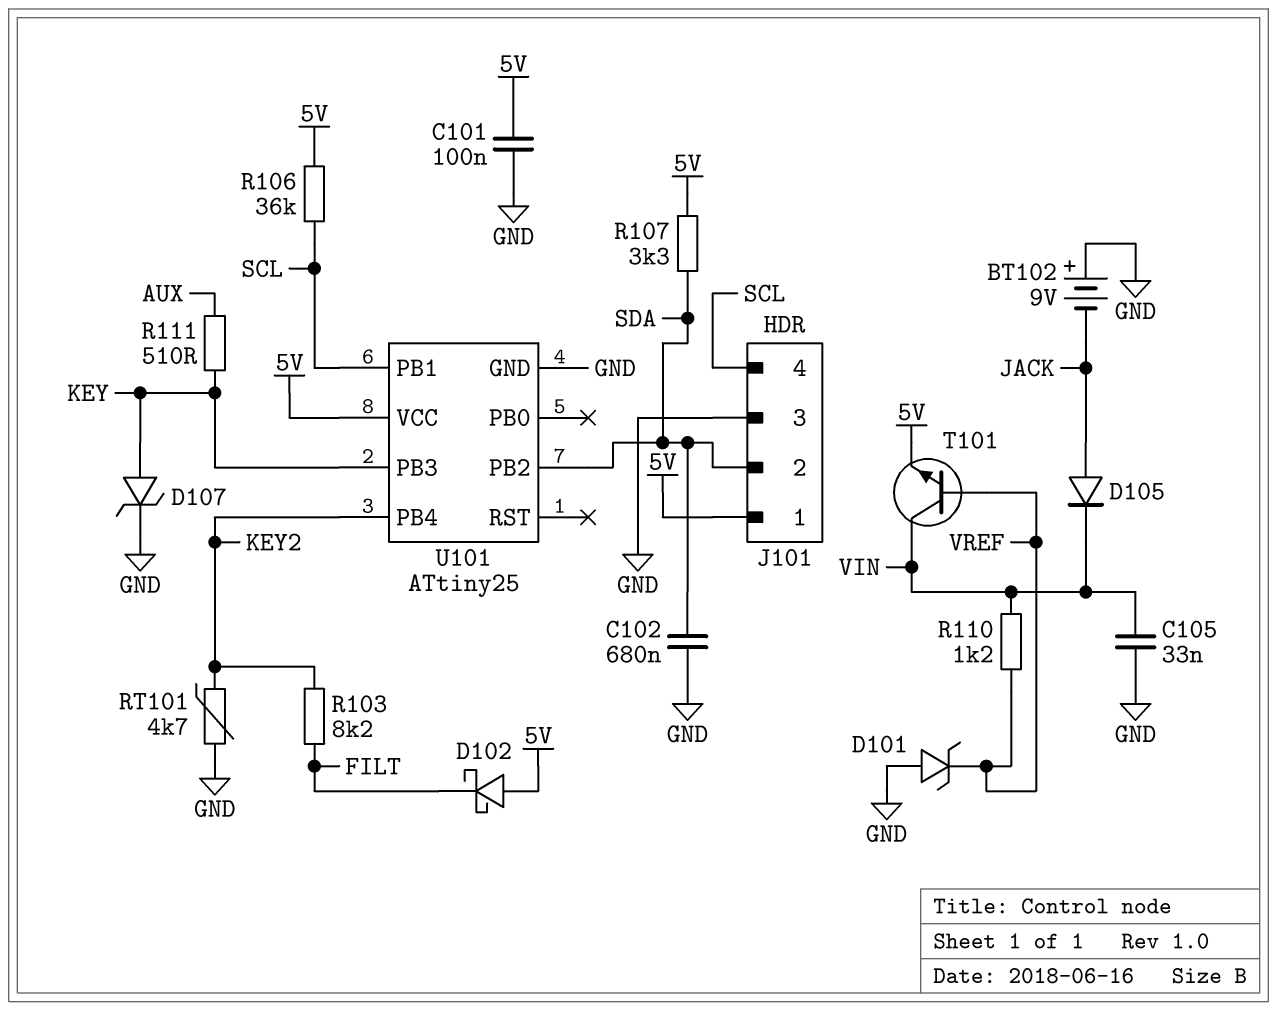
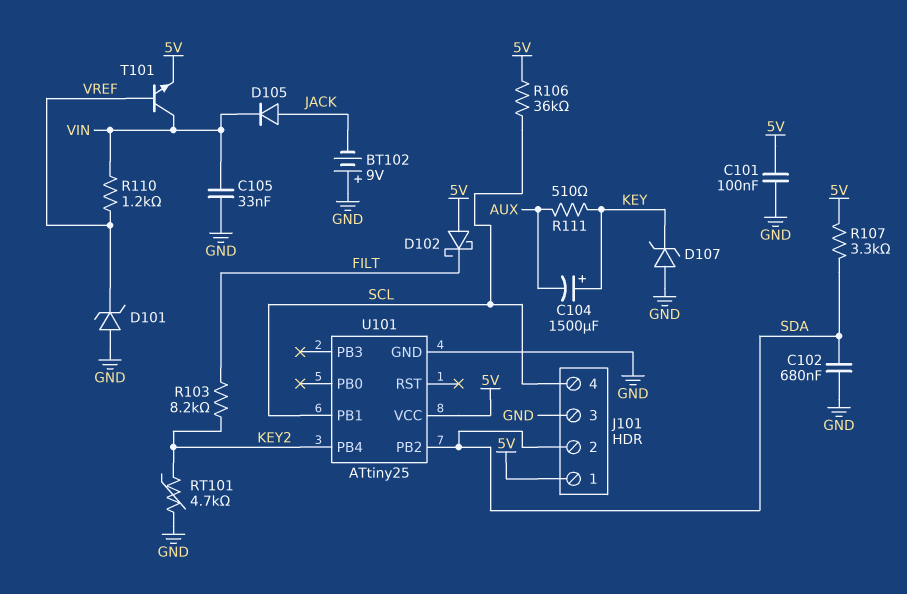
C104: none -> 1500uF (plus KEY, minus AUX)
D107: zener (A KEY, K GND) -> zener (A GND, K KEY)
U101 pin PB3: KEY -> none

